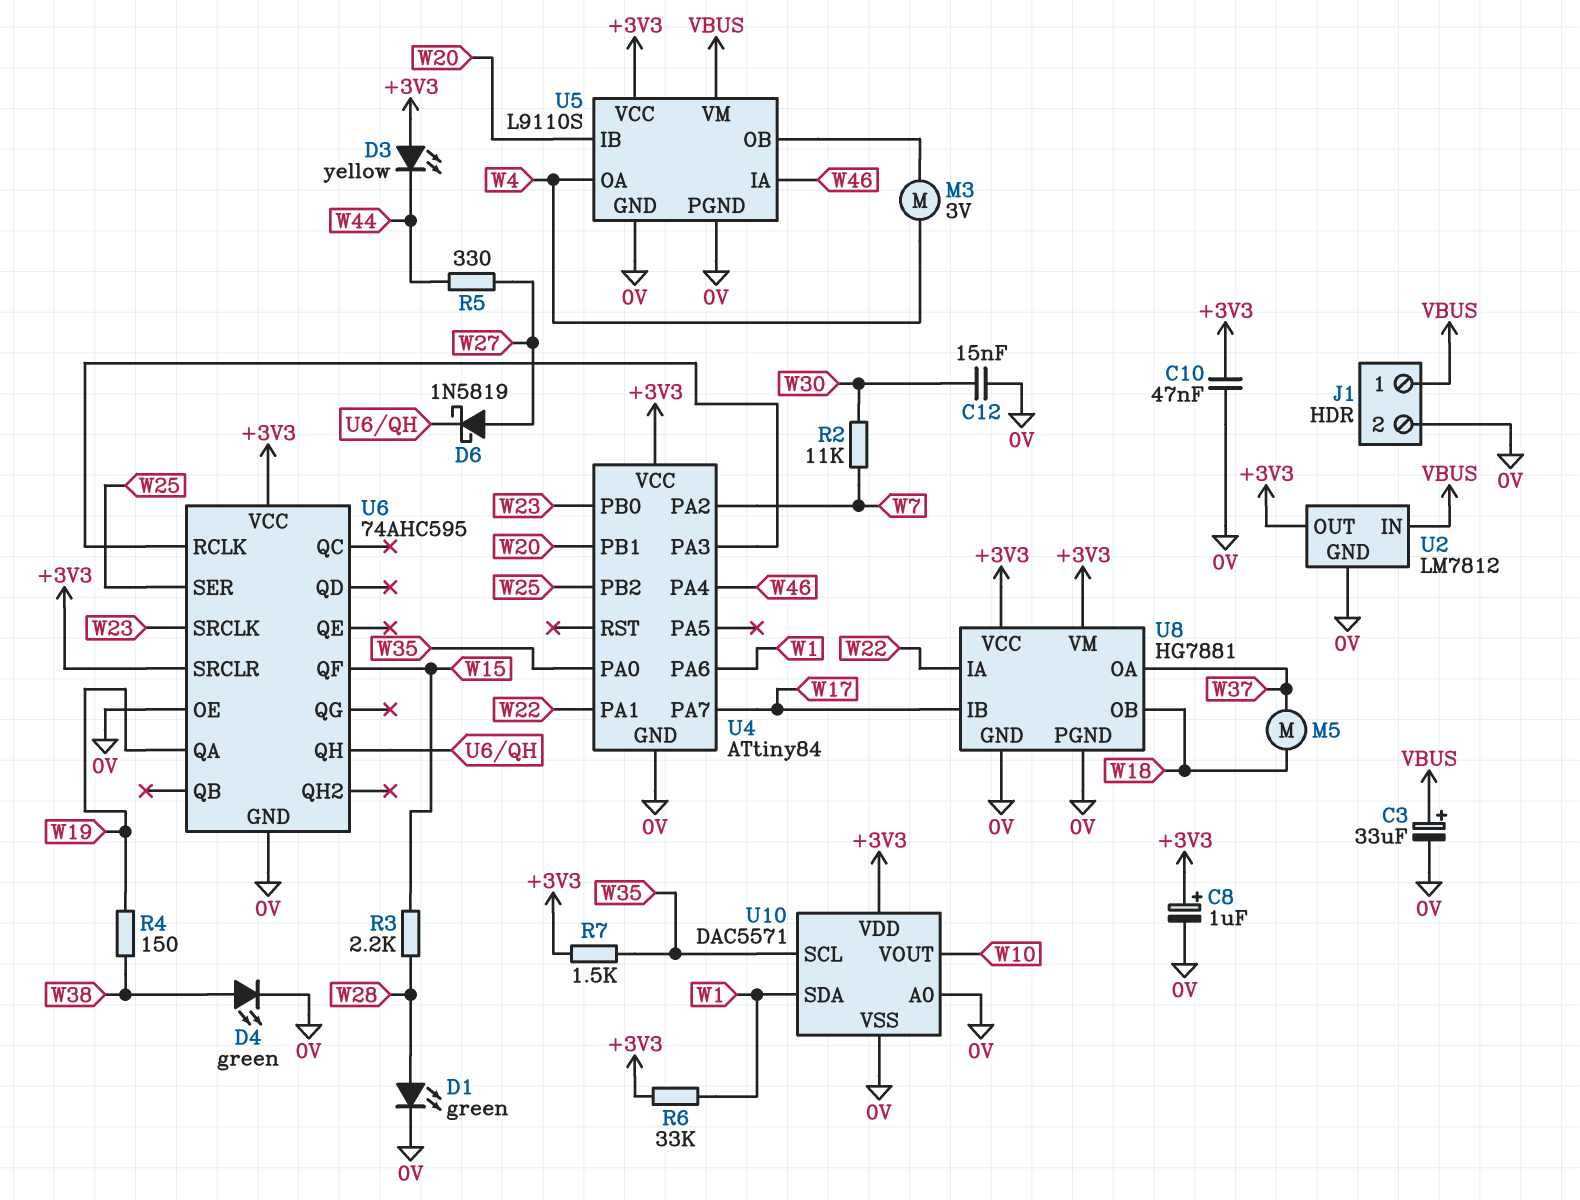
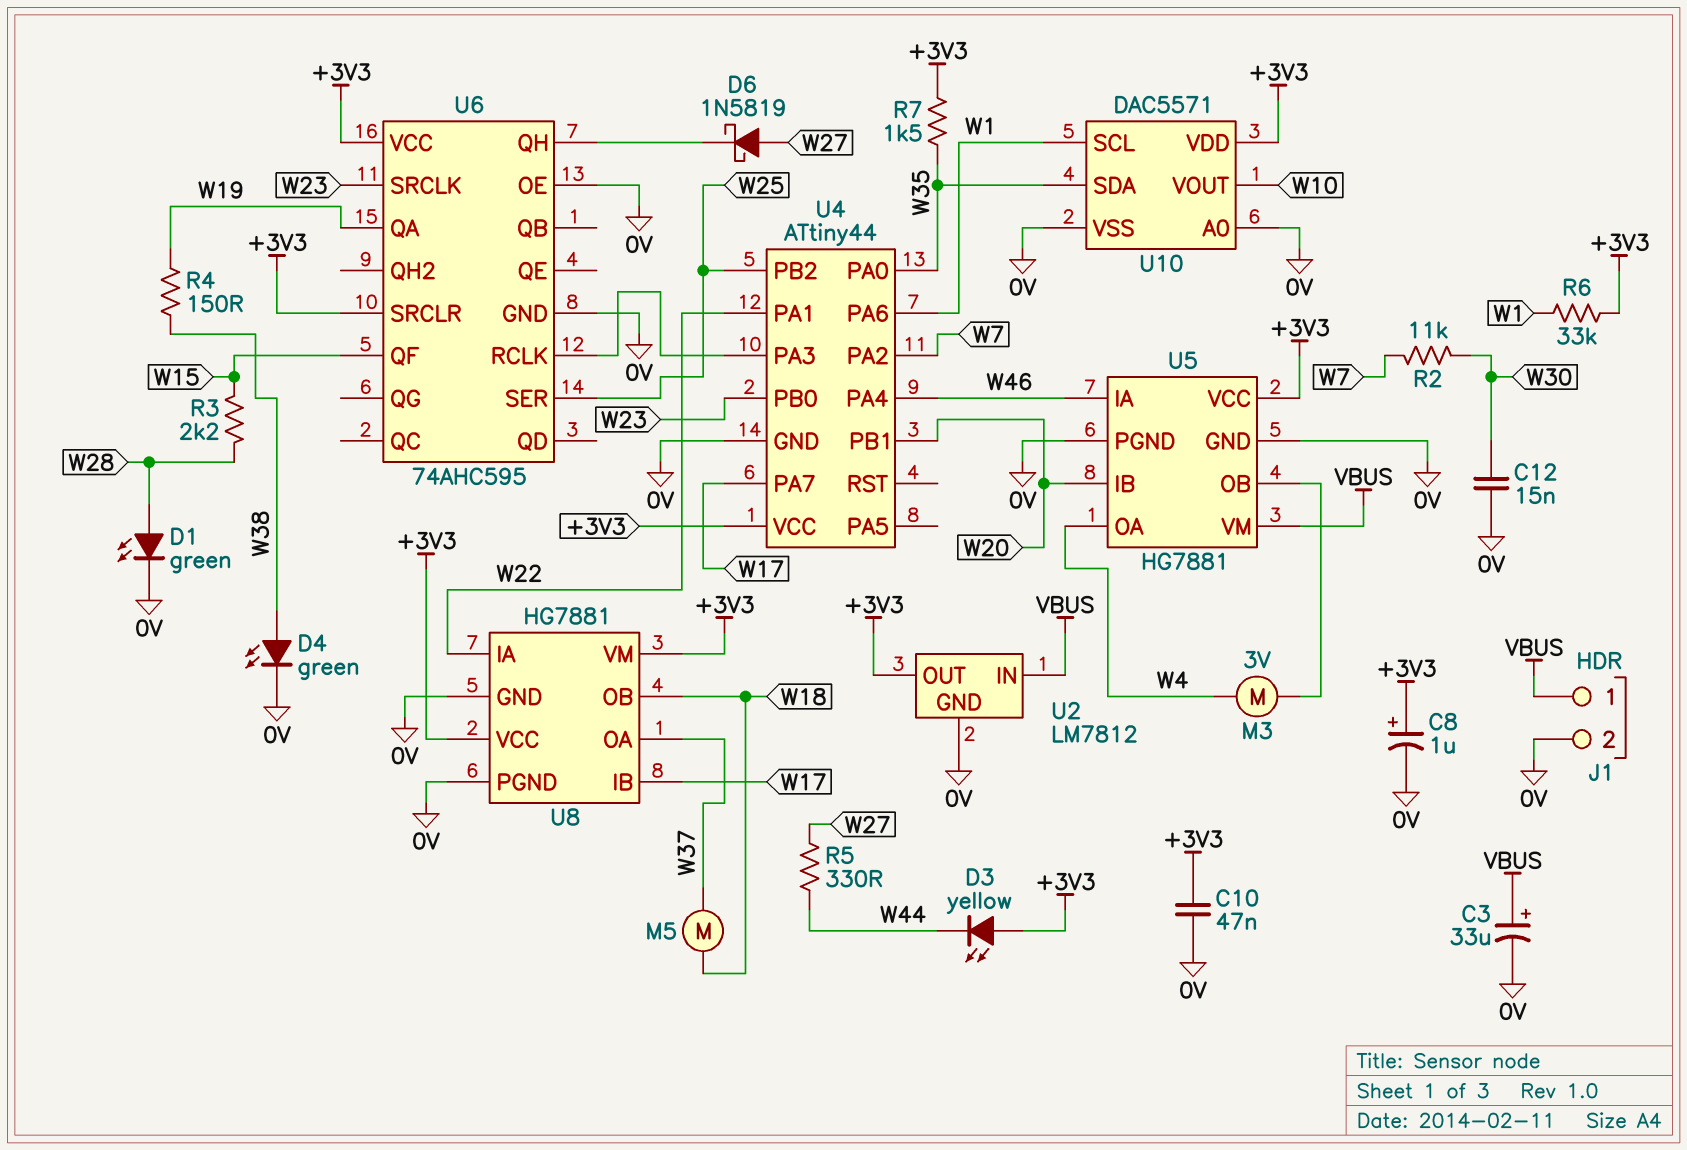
U4: ATtiny84 -> ATtiny44
U5: L9110S -> HG7881
U10 pin SCL: W35 -> W1
U10 pin SDA: W1 -> W35

